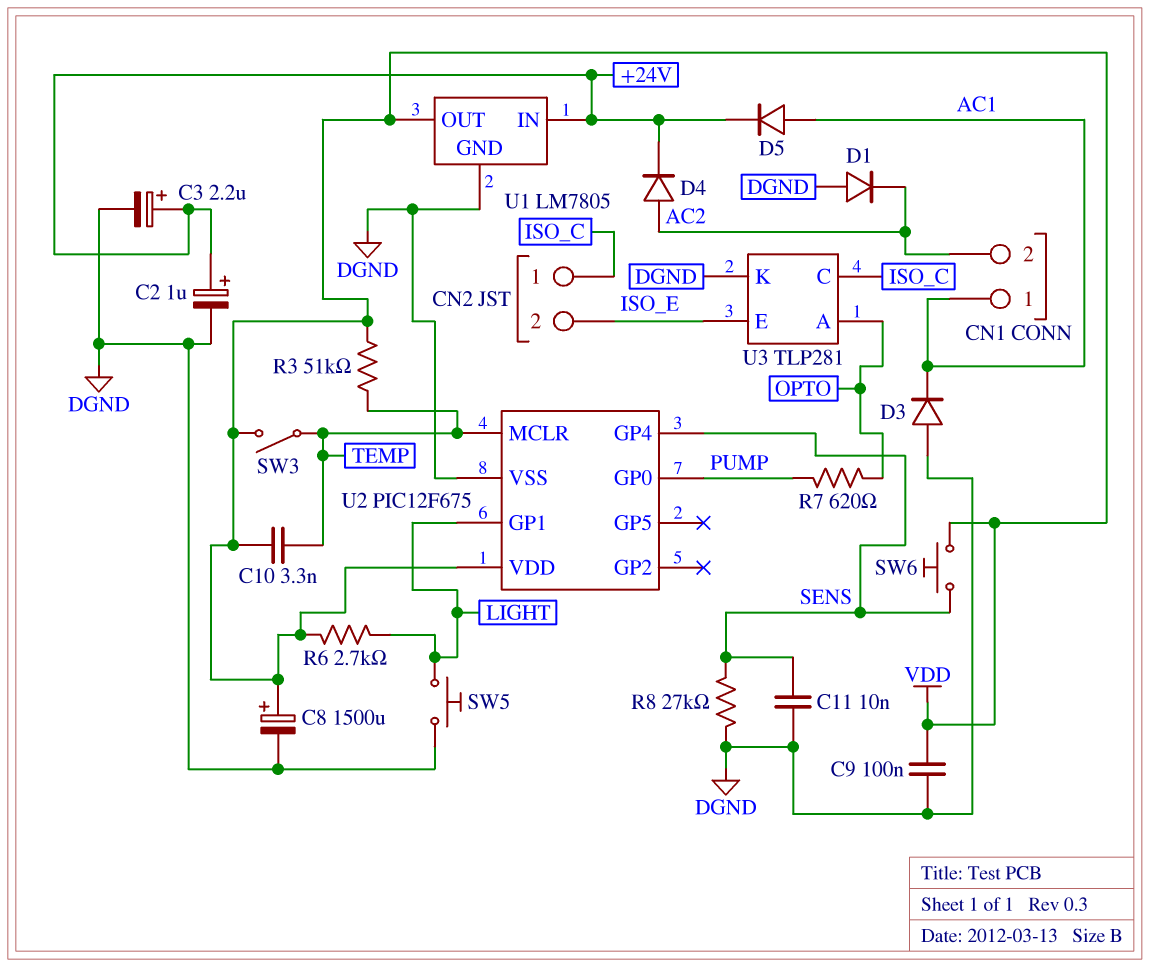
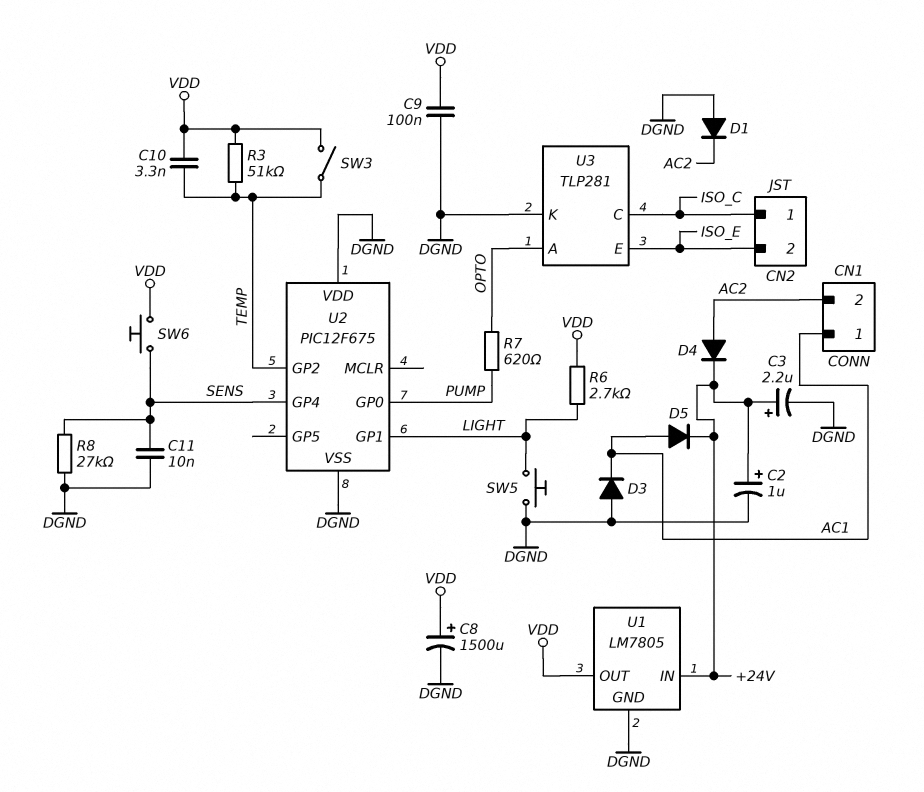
U2 pin GP2: none -> TEMP
U2 pin MCLR: TEMP -> none
U2 pin VDD: VDD -> DGND

